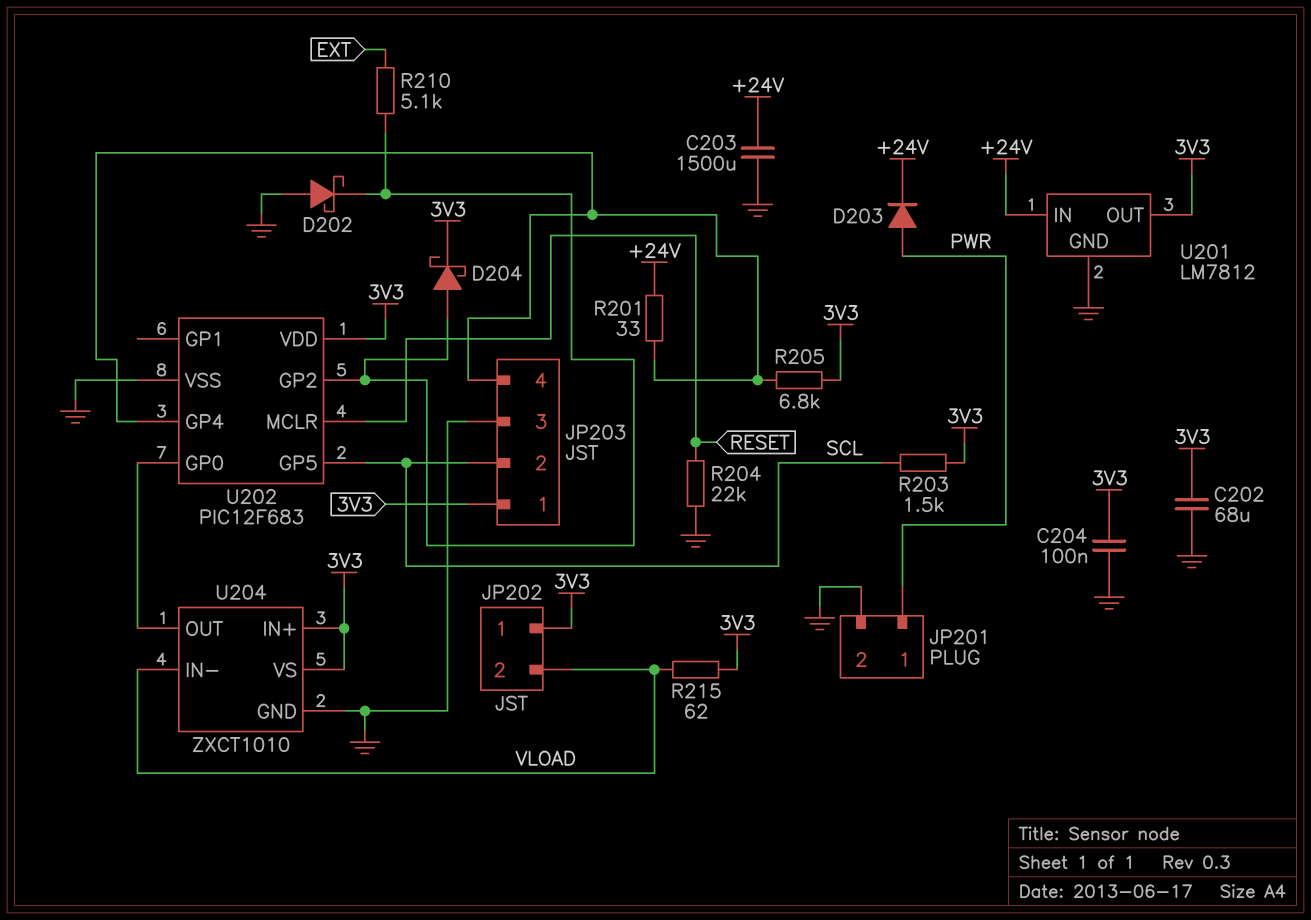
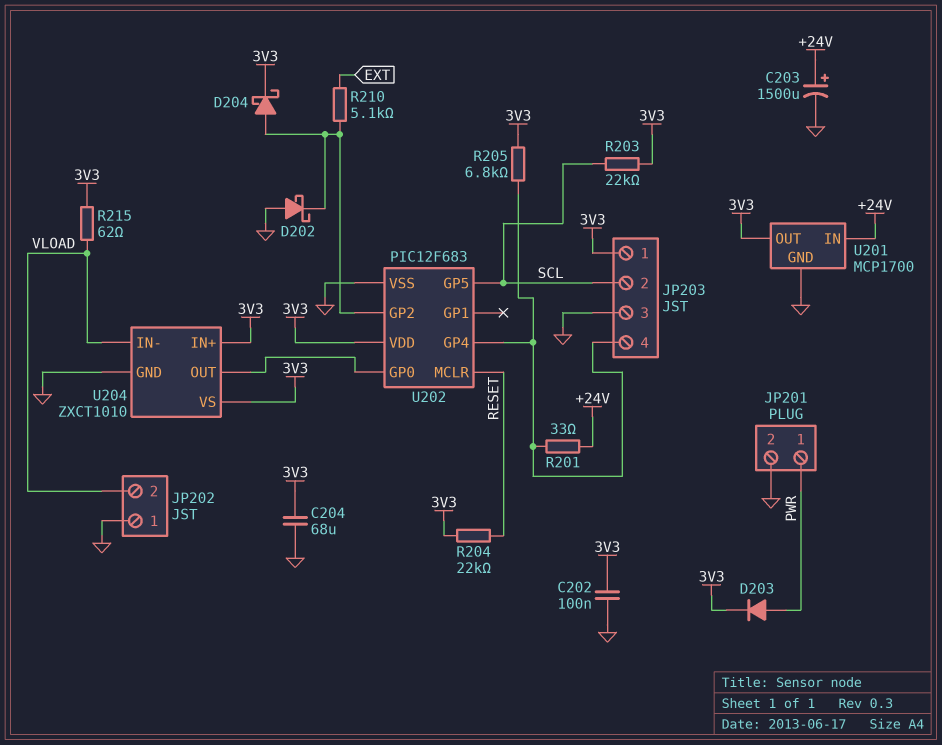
C202: 68uF (3V3, GND) -> 100nF (3V3, GND)
C203: 1500uF (+24V, GND) -> 1500uF (plus +24V, minus GND)
C204: 100nF (3V3, GND) -> 68uF (3V3, GND)
D203: diode (A PWR, K +24V) -> diode (A PWR, K 3V3)
JP202 pin 1: 3V3 -> GND
R203: 1.5k (3V3, SCL) -> 22k (3V3, SCL)
R204: 22k (GND, RESET) -> 22k (3V3, RESET)
U201: LM7812 -> MCP1700

